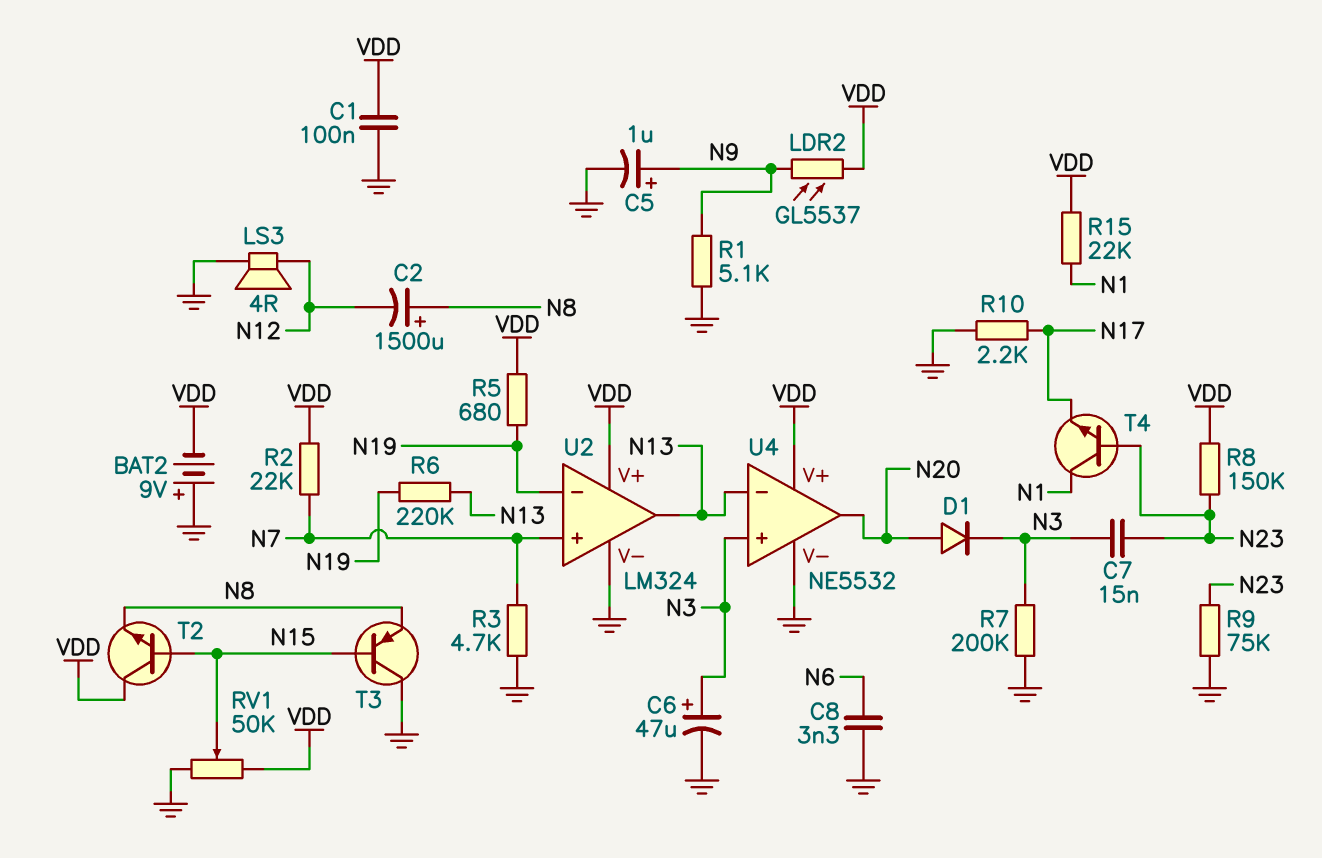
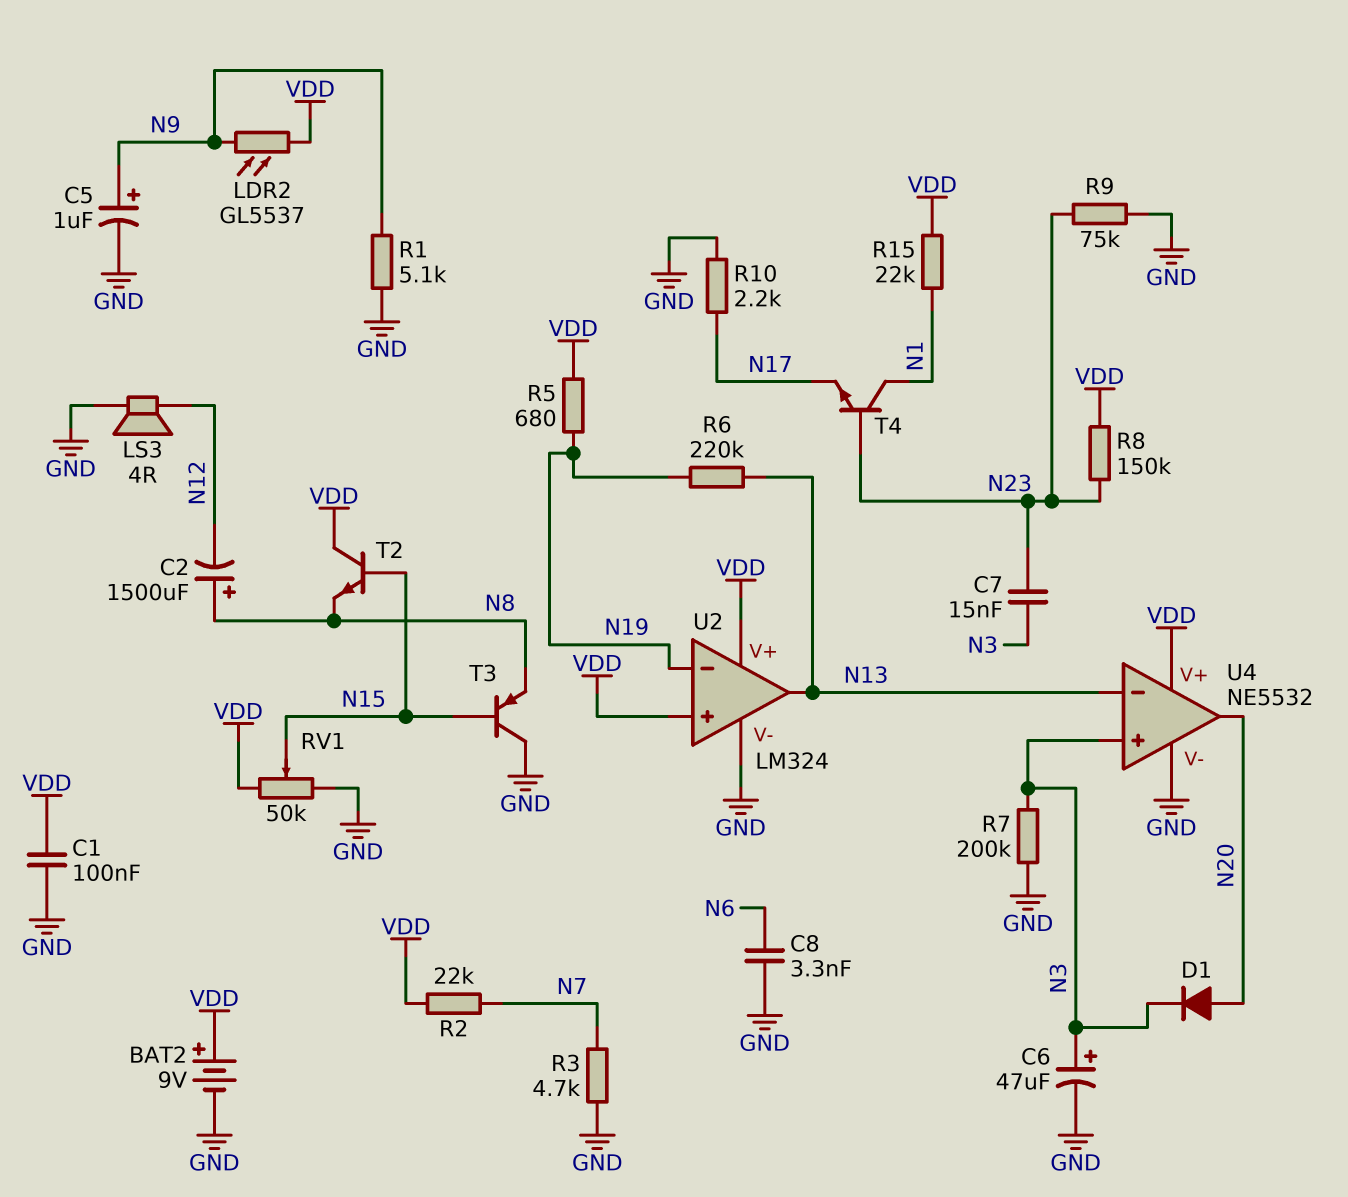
BAT2: 9V (plus GND, minus VDD) -> 9V (plus VDD, minus GND)
U2 pin in+: N7 -> VDD

